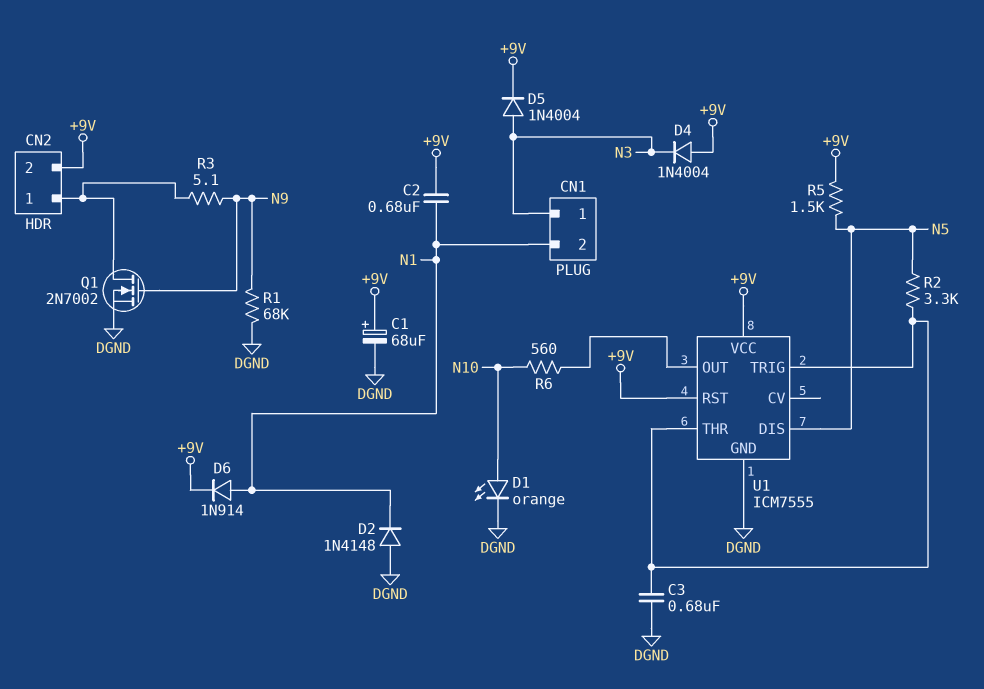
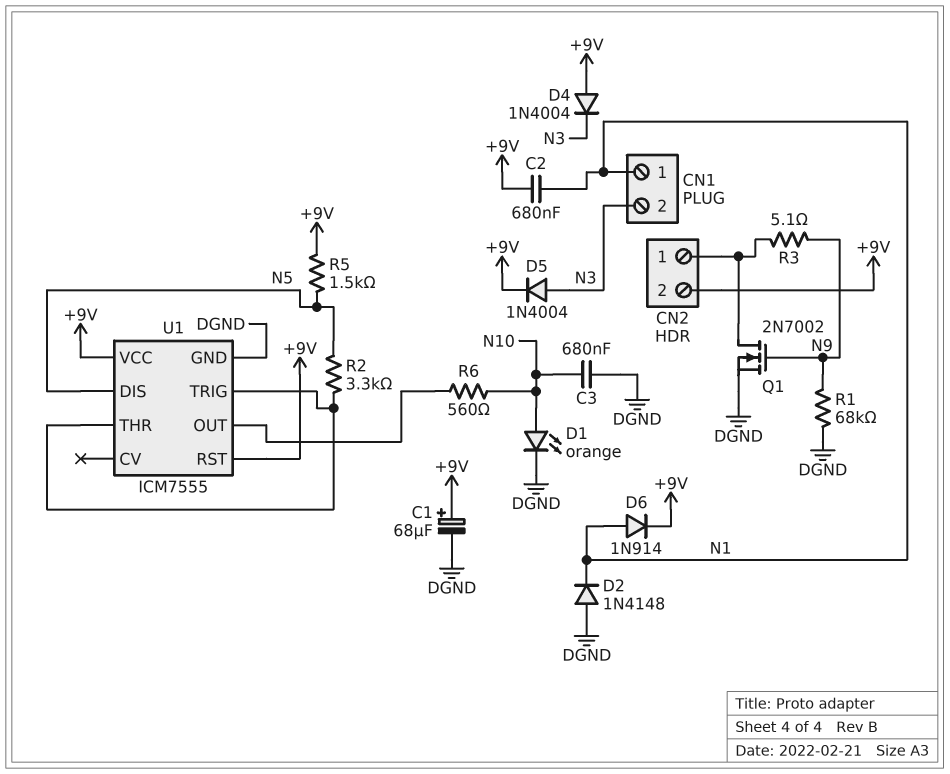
C3: 680nF (DGND, U1/THR) -> 680nF (DGND, N10)
CN1 pin 1: N3 -> N1
CN1 pin 2: N1 -> N3

